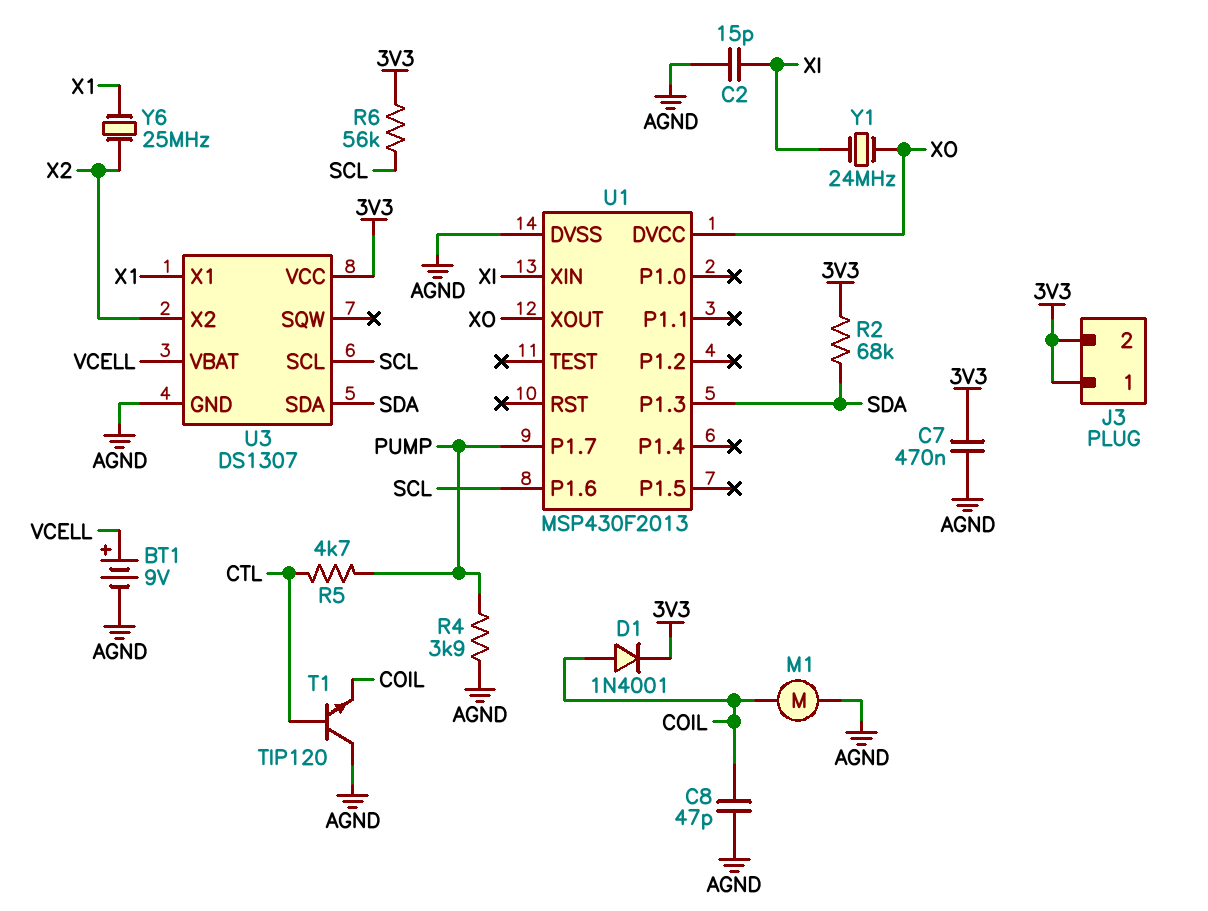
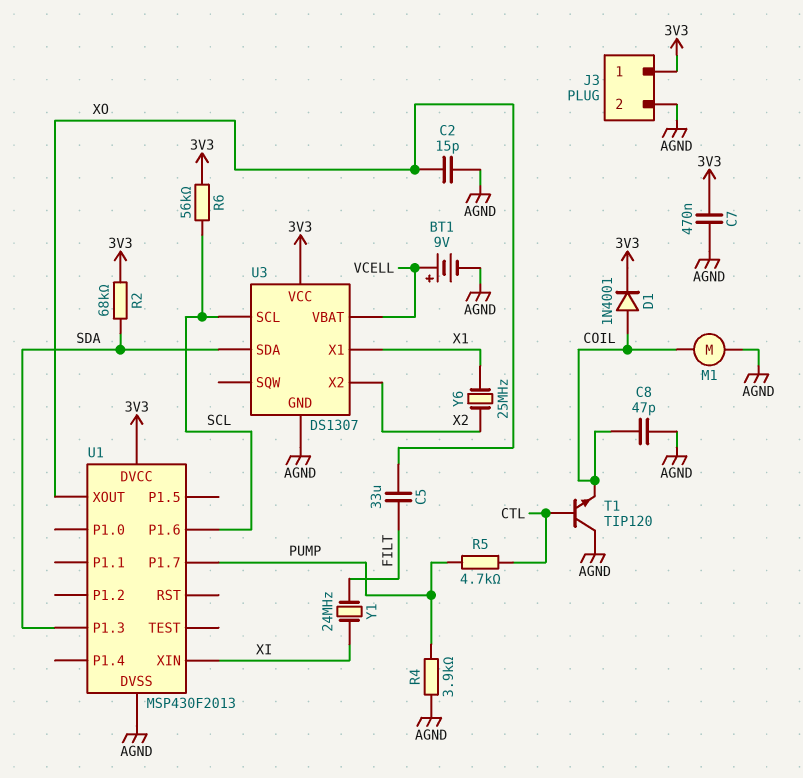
C2: 15pF (AGND, XI) -> 15pF (AGND, XO)
C5: none -> 33uF (FILT, XO)
J3 pin 2: 3V3 -> AGND
U1 pin DVCC: XO -> 3V3
Y1: 24MHz (XI, XO) -> 24MHz (FILT, XI)

